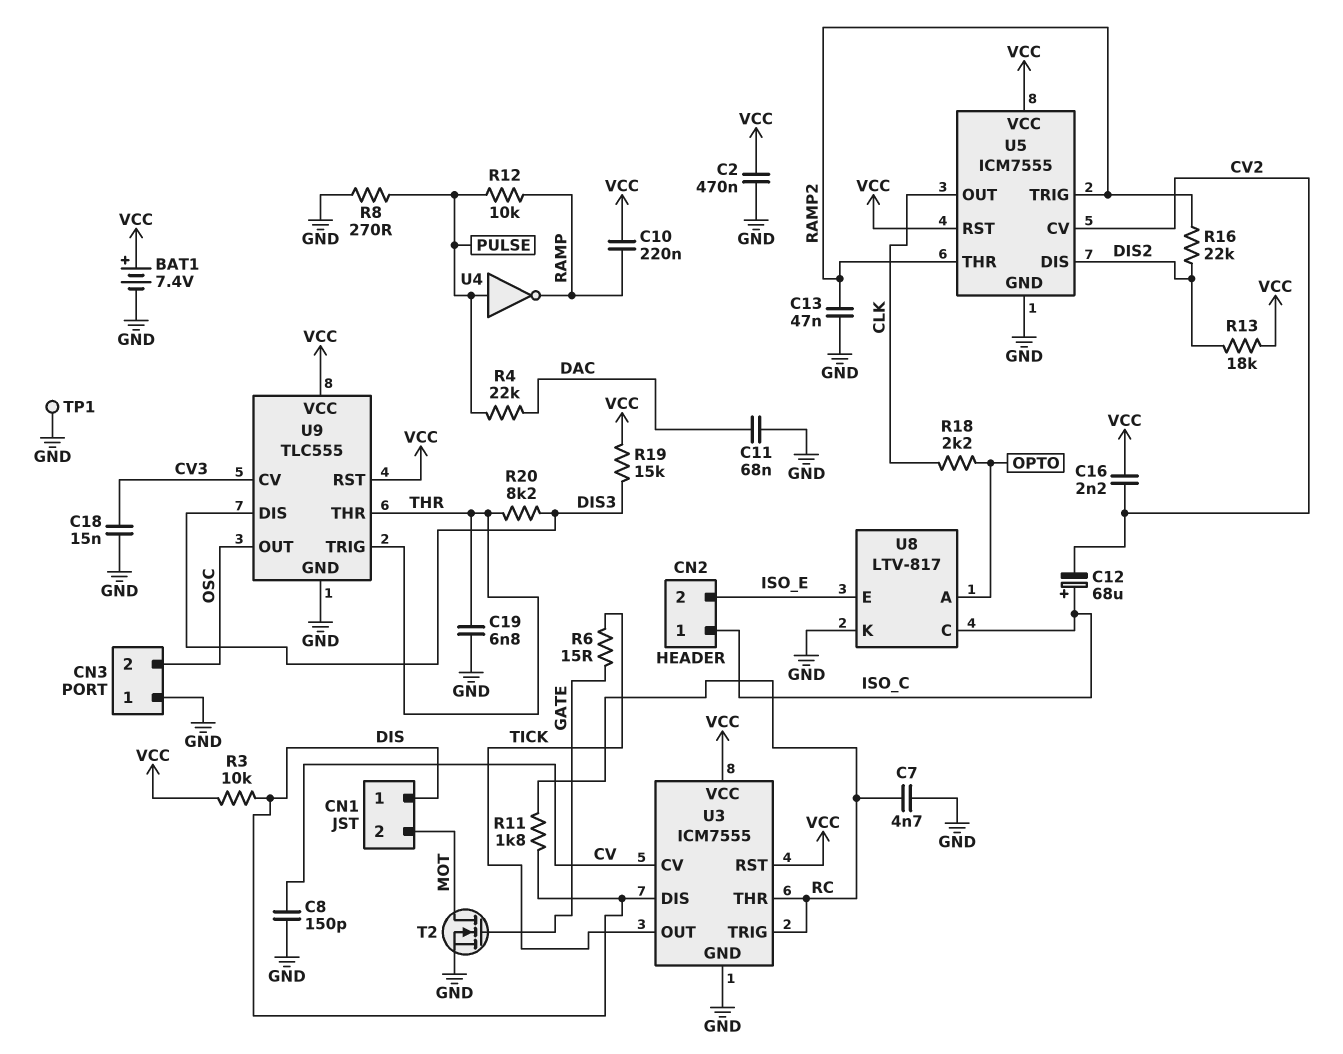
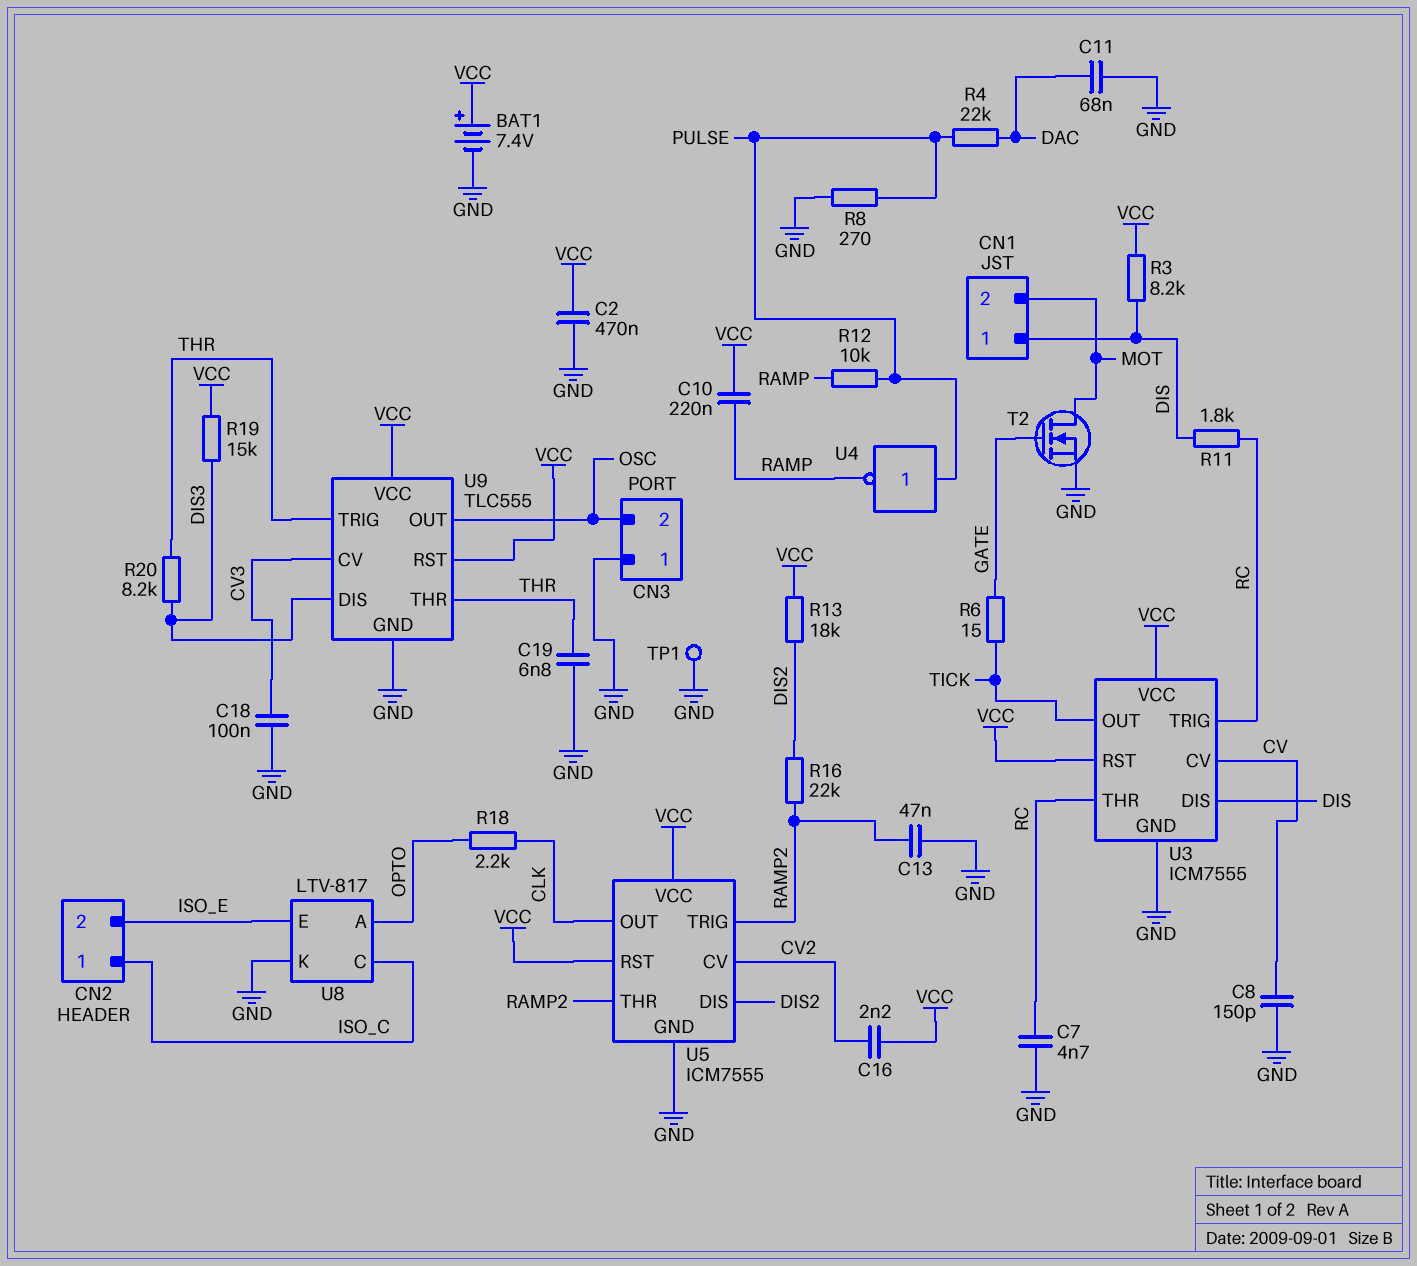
C12: 68uF (plus ISO_C, minus CV2) -> none
C18: 15nF (CV3, GND) -> 100nF (CV3, GND)
R3: 10k (DIS, VCC) -> 8.2k (DIS, VCC)

